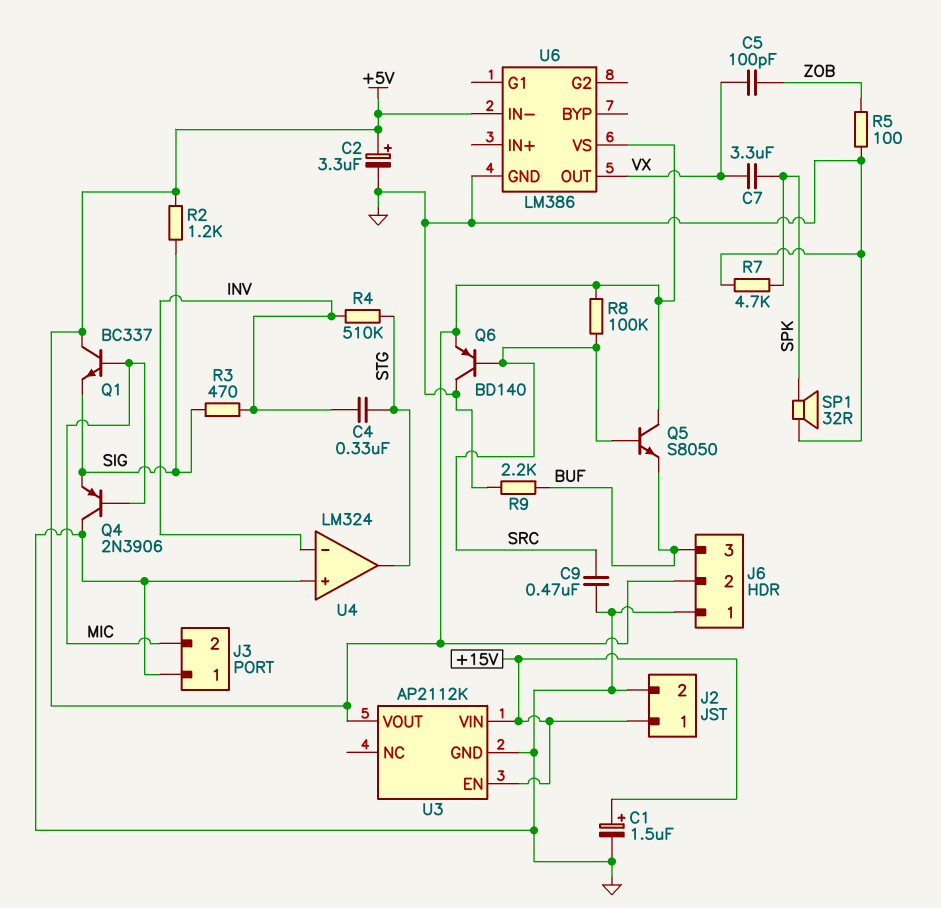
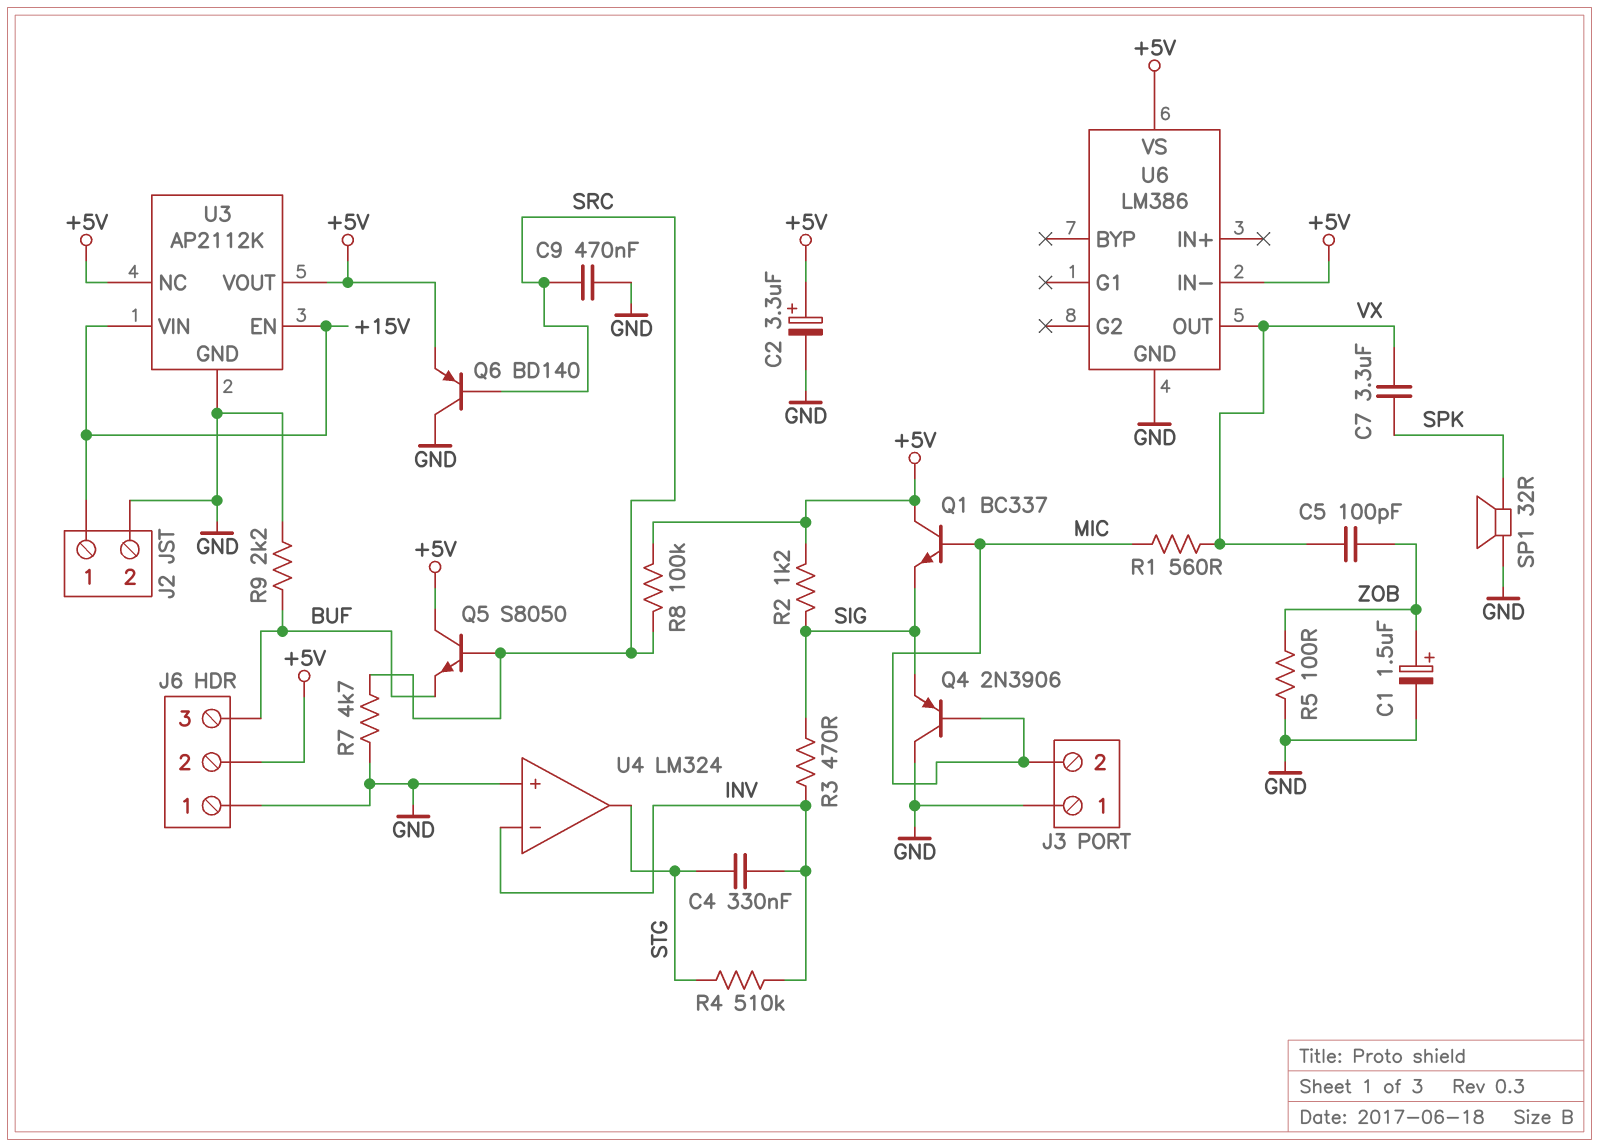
C1: 1.5uF (plus +15V, minus GND) -> 1.5uF (plus ZOB, minus GND)
R1: none -> 560 (MIC, VX)
R7: 4.7k (GND, SPK) -> 4.7k (GND, SRC)
U3 pin NC: none -> +5V

